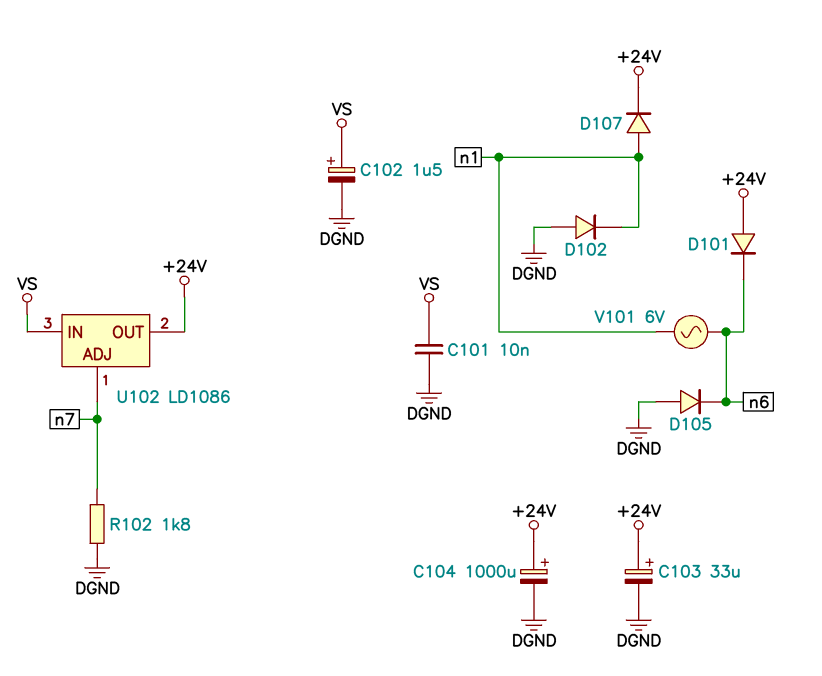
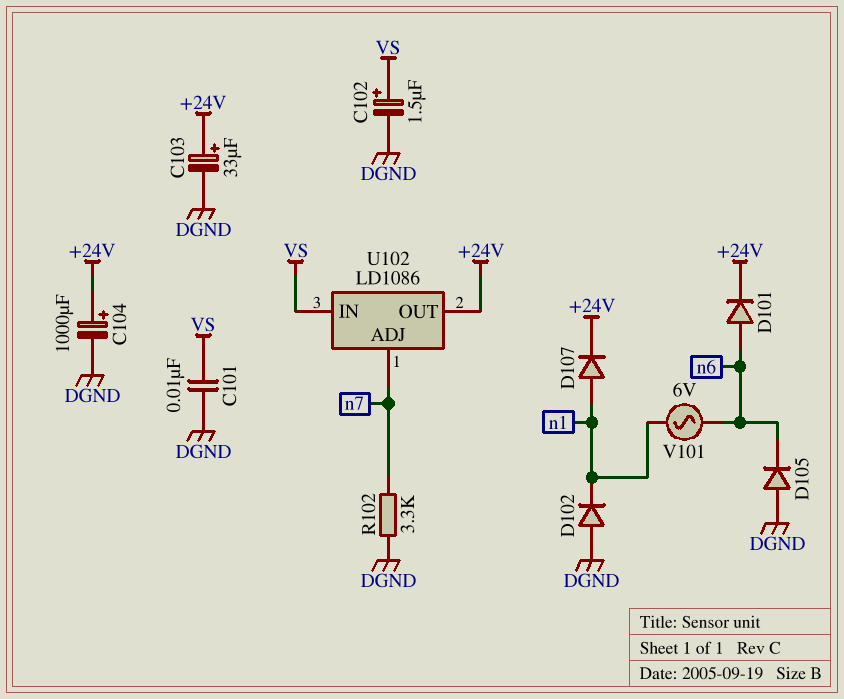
D101: diode (A +24V, K n6) -> diode (A n6, K +24V)
R102: 1.8k (DGND, n7) -> 3.3k (DGND, n7)

